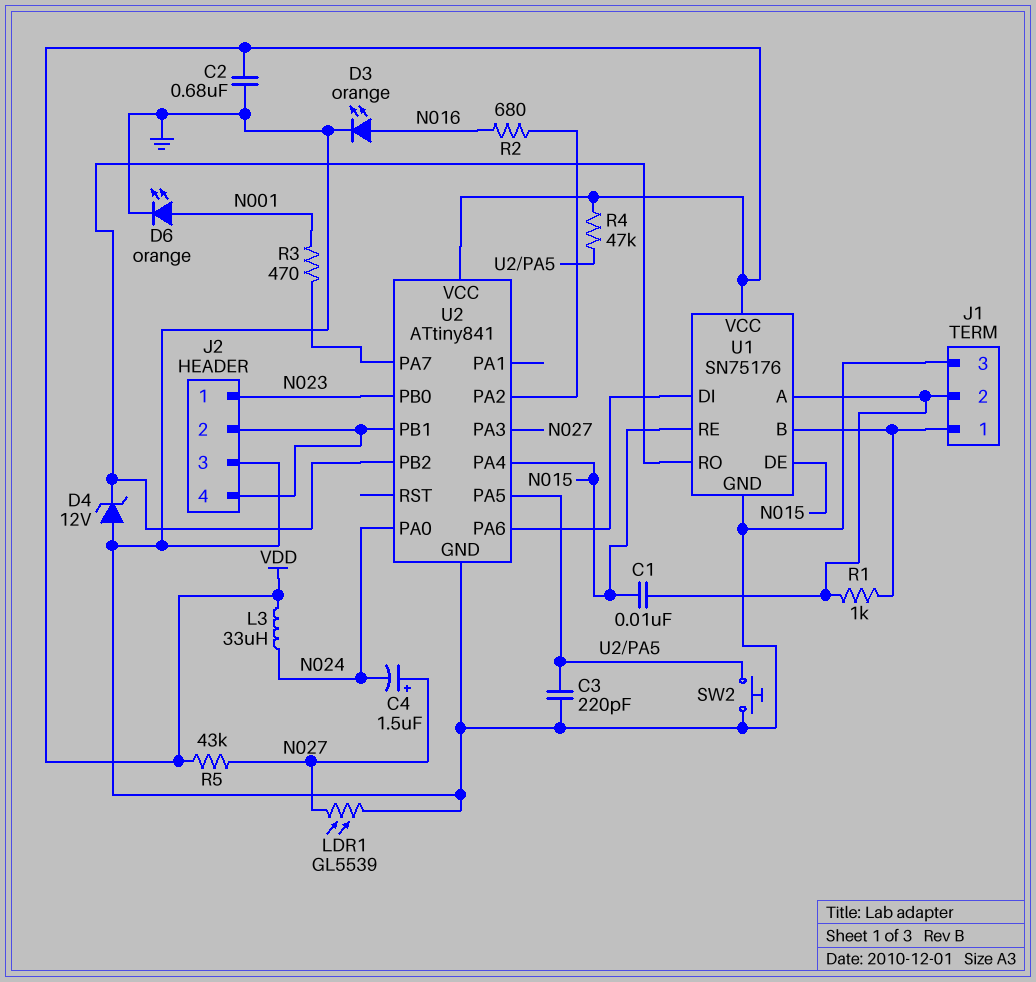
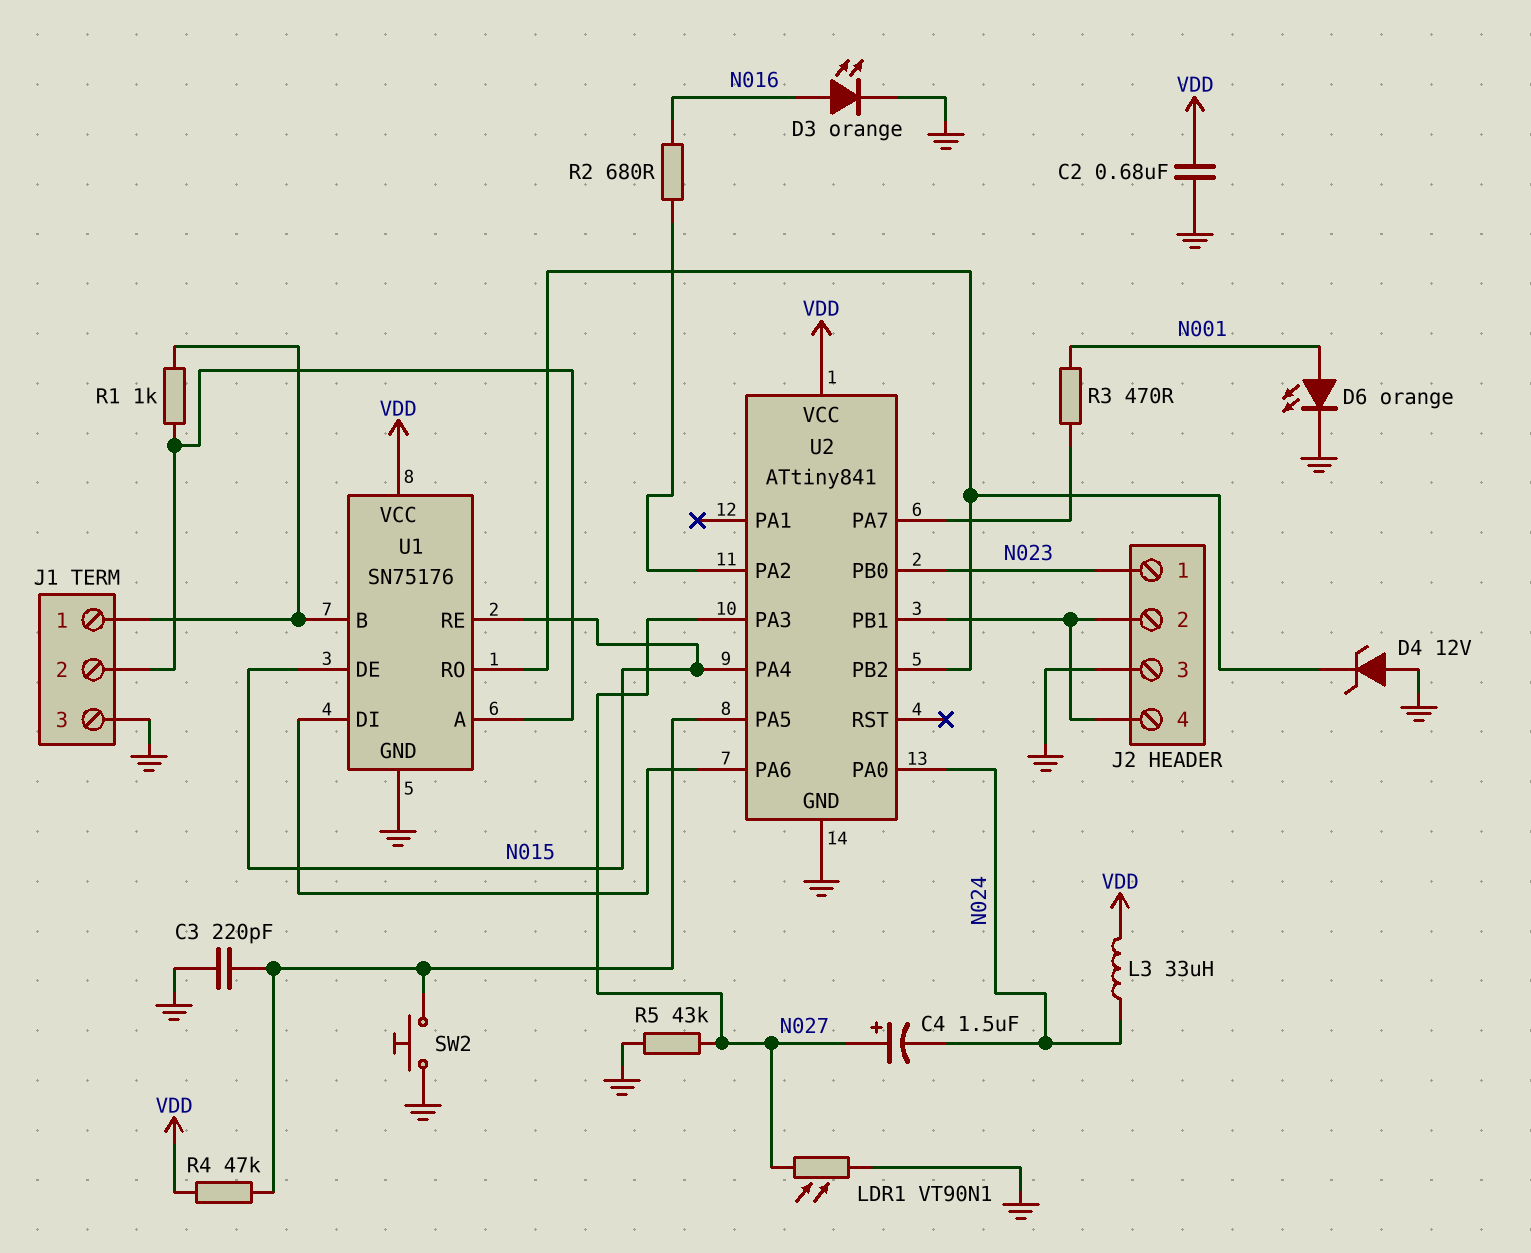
C1: 10nF (J1/2, N015) -> none
LDR1: GL5539 (GND, N027) -> VT90N1 (GND, N027)
R5: 43k (N027, VDD) -> 43k (GND, N027)

